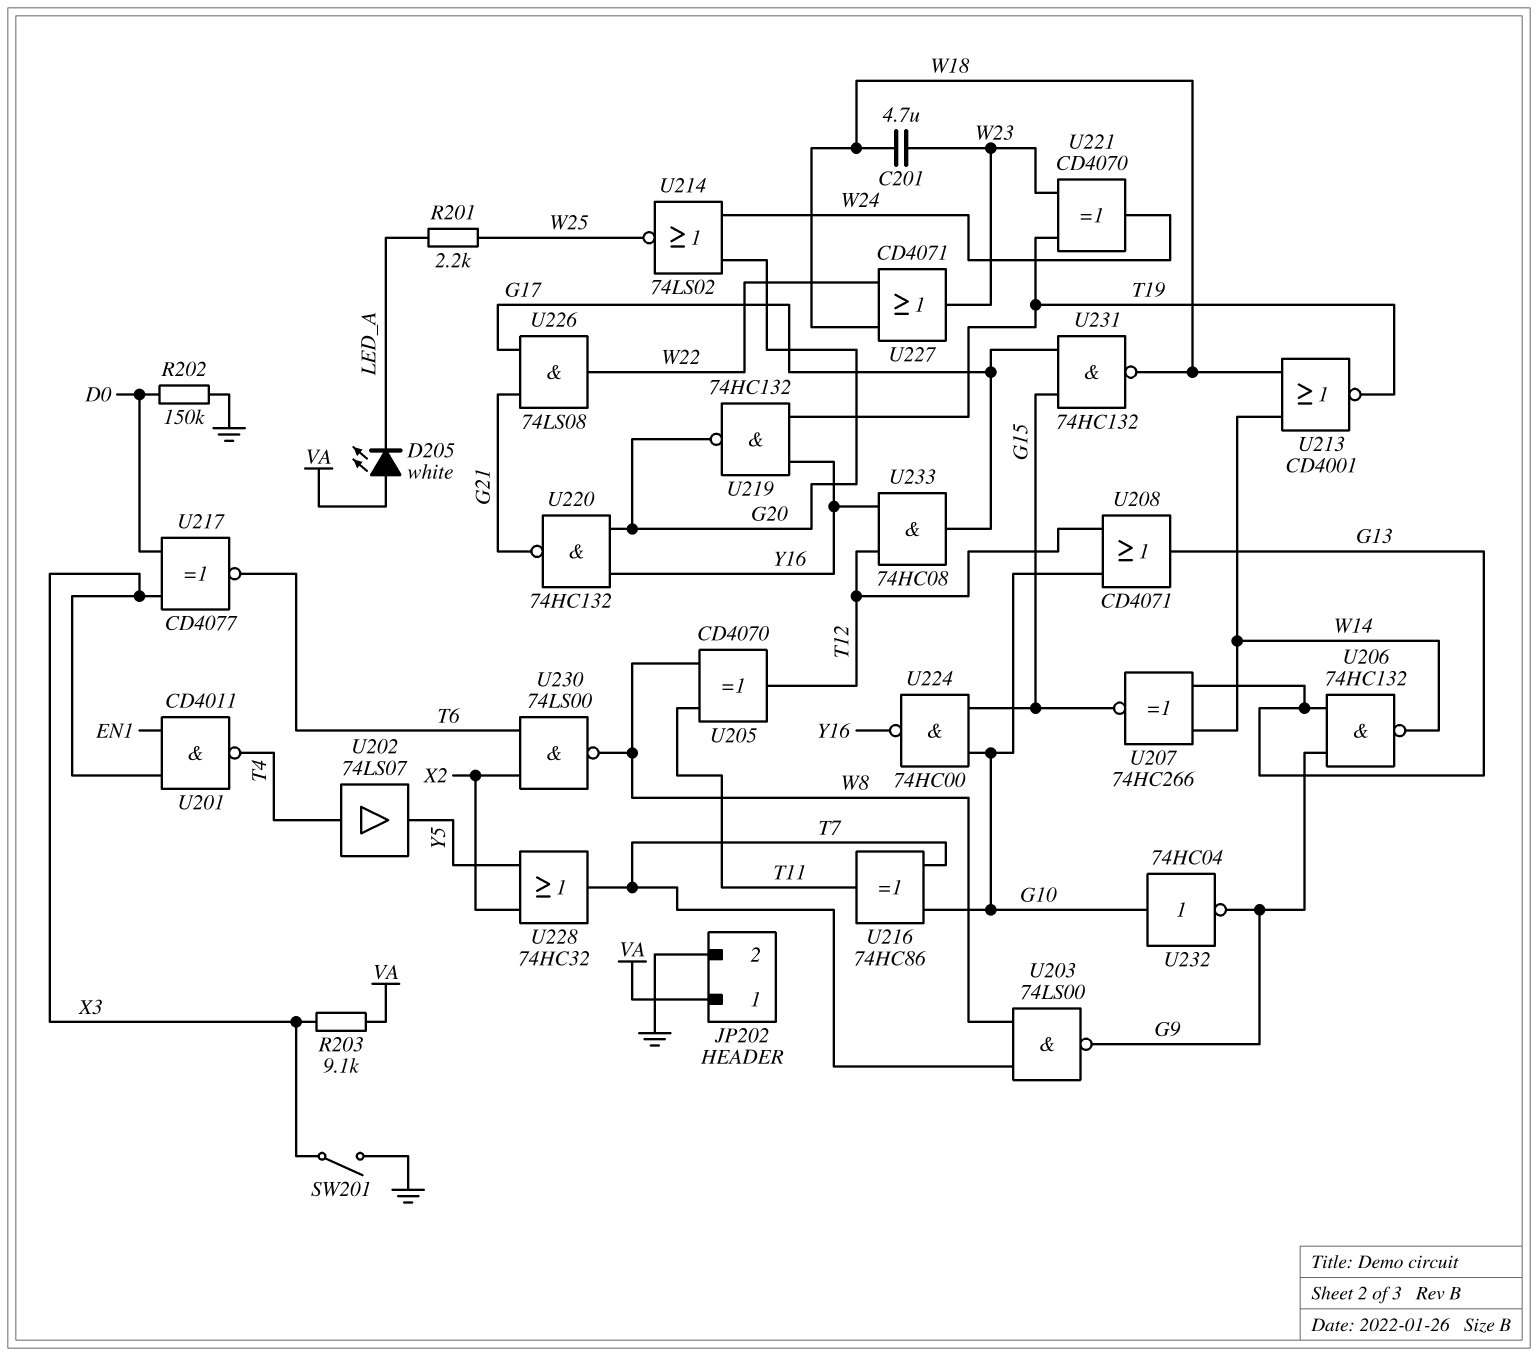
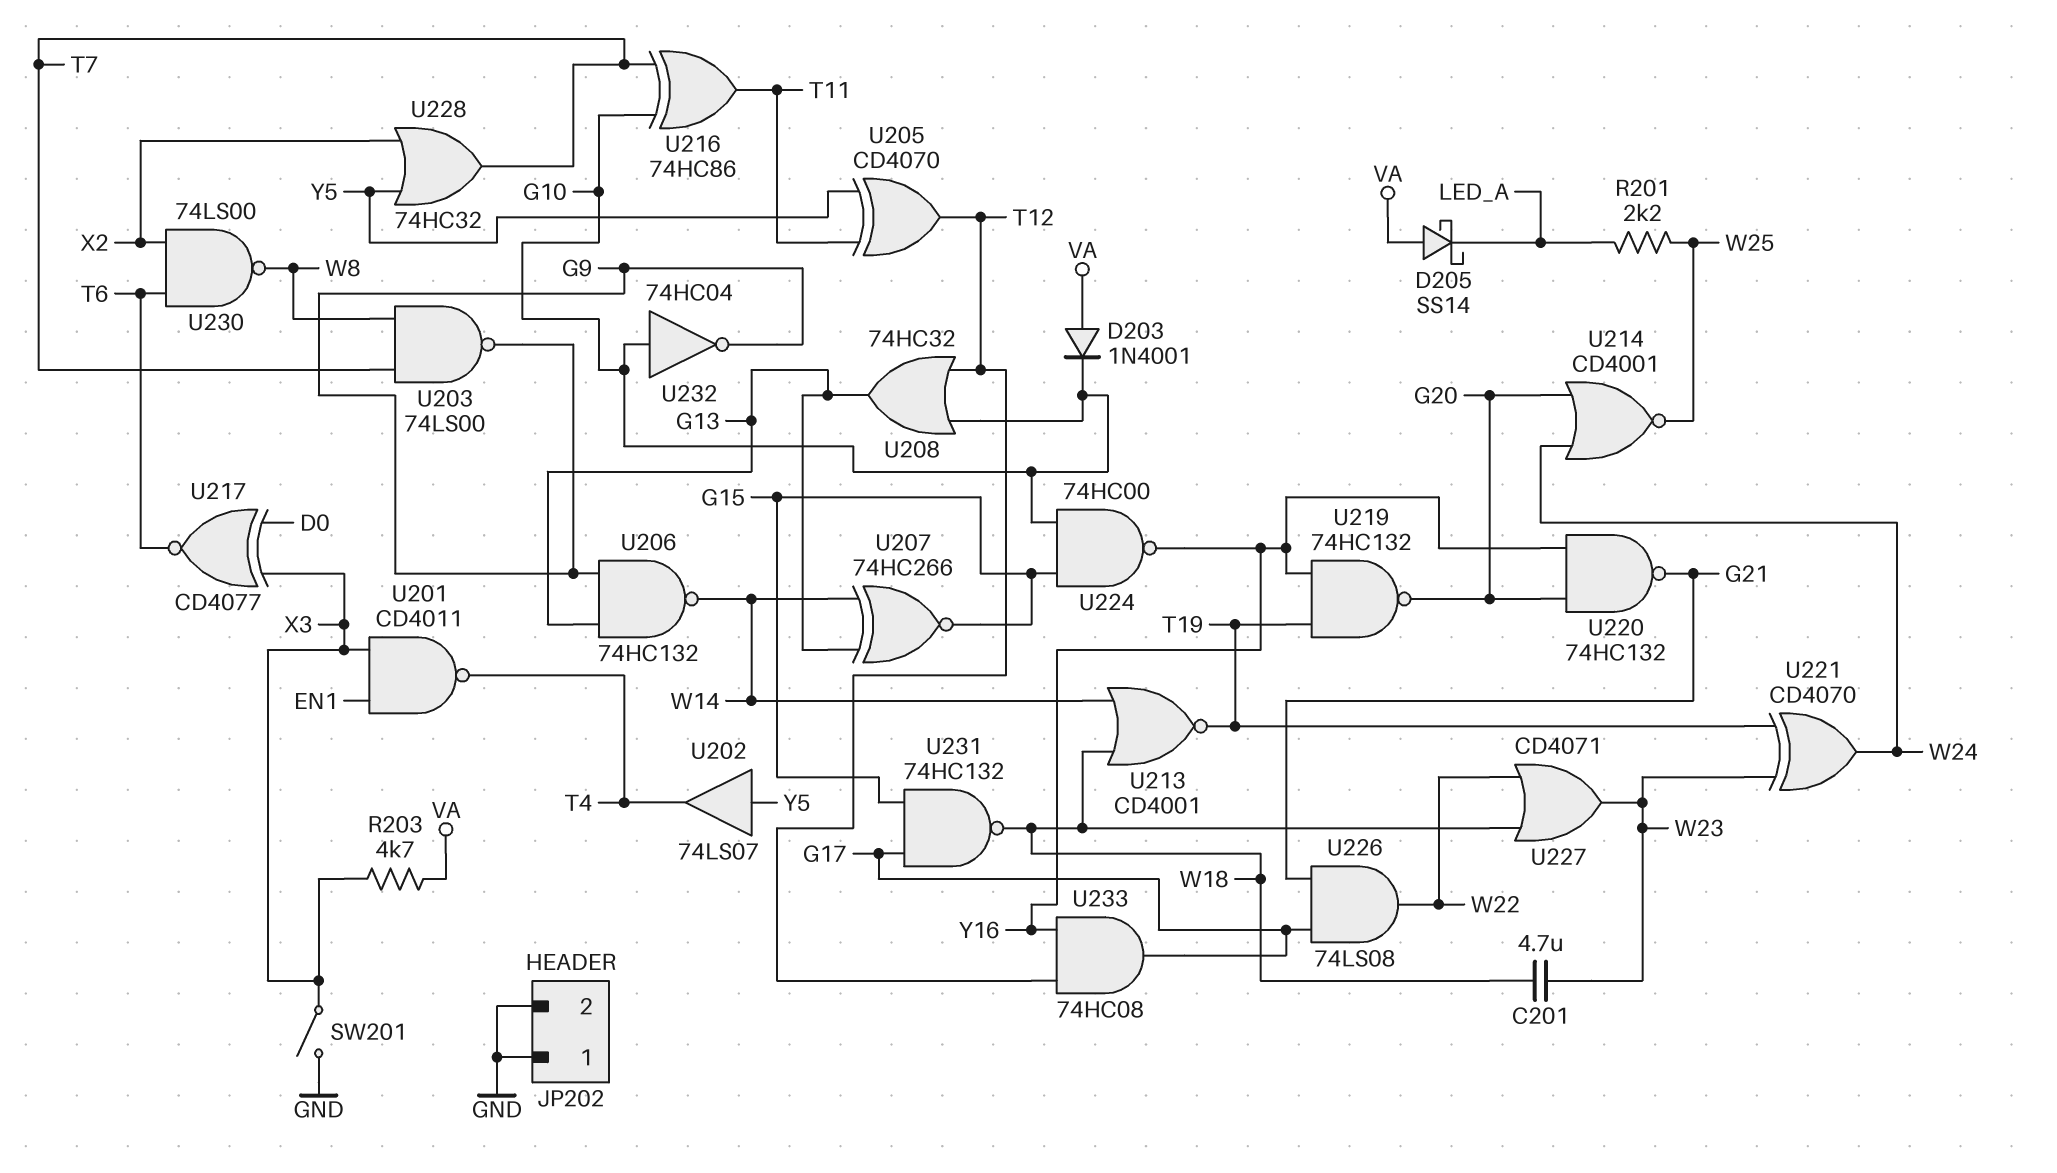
D203: none -> diode 1N4001 (A VA, K G10)
D205: LED white (A VA, K LED_A) -> schottky SS14 (A VA, K LED_A)
JP202 pin 1: VA -> GND
R202: 150k (D0, GND) -> none
R203: 9.1k (VA, X3) -> 4.7k (VA, X3)
U202: buffer 74LS07 (in T4, out Y5) -> buffer 74LS07 (in Y5, out T4)
U205: XOR CD4070 (in T11, in W8, out T12) -> XOR CD4070 (in T11, in Y5, out T12)
U208: OR CD4071 (in G10, in T12, out G13) -> OR 74HC32 (in G10, in T12, out G13)
U214: NOR 74LS02 (in G20, in W24, out W25) -> NOR CD4001 (in G20, in W24, out W25)

